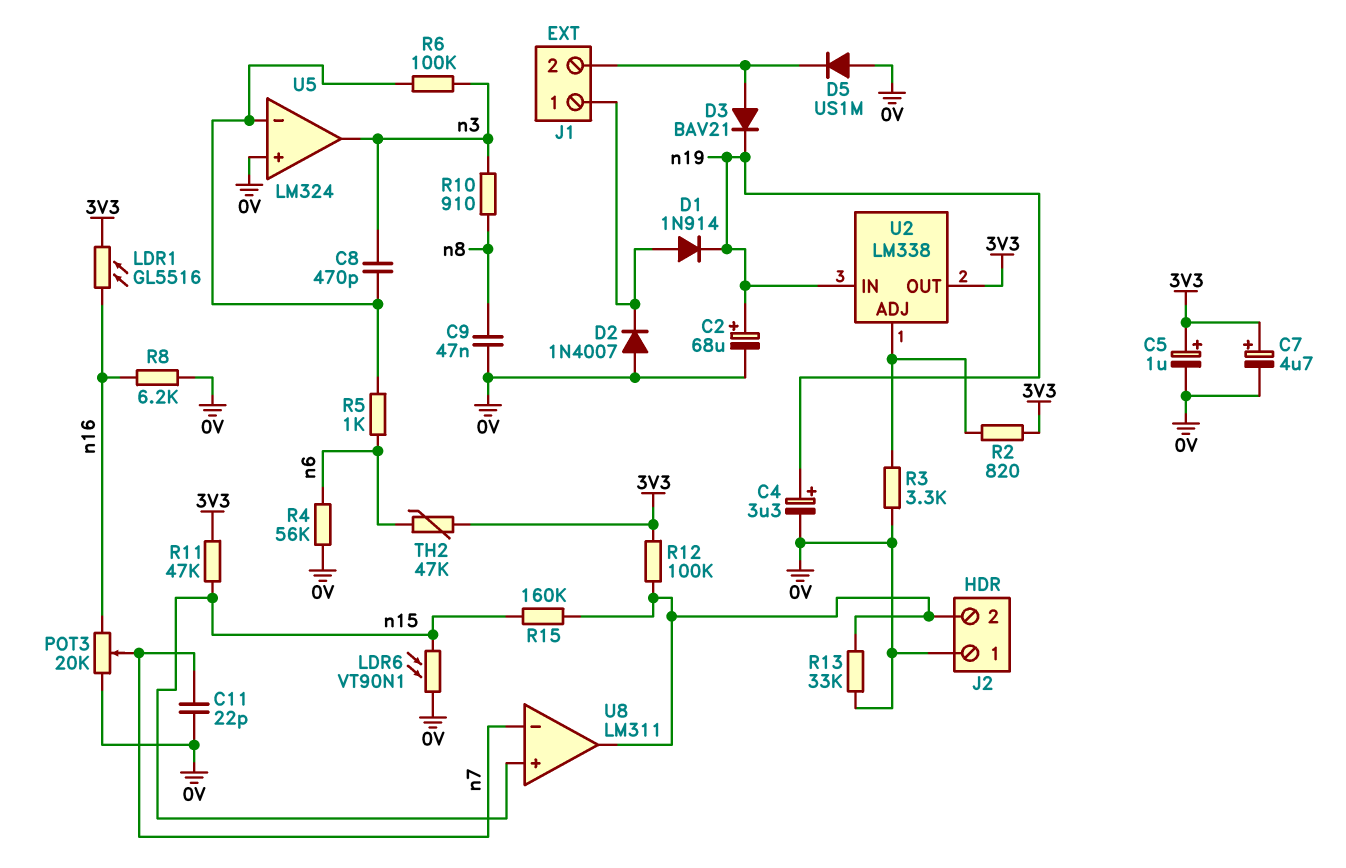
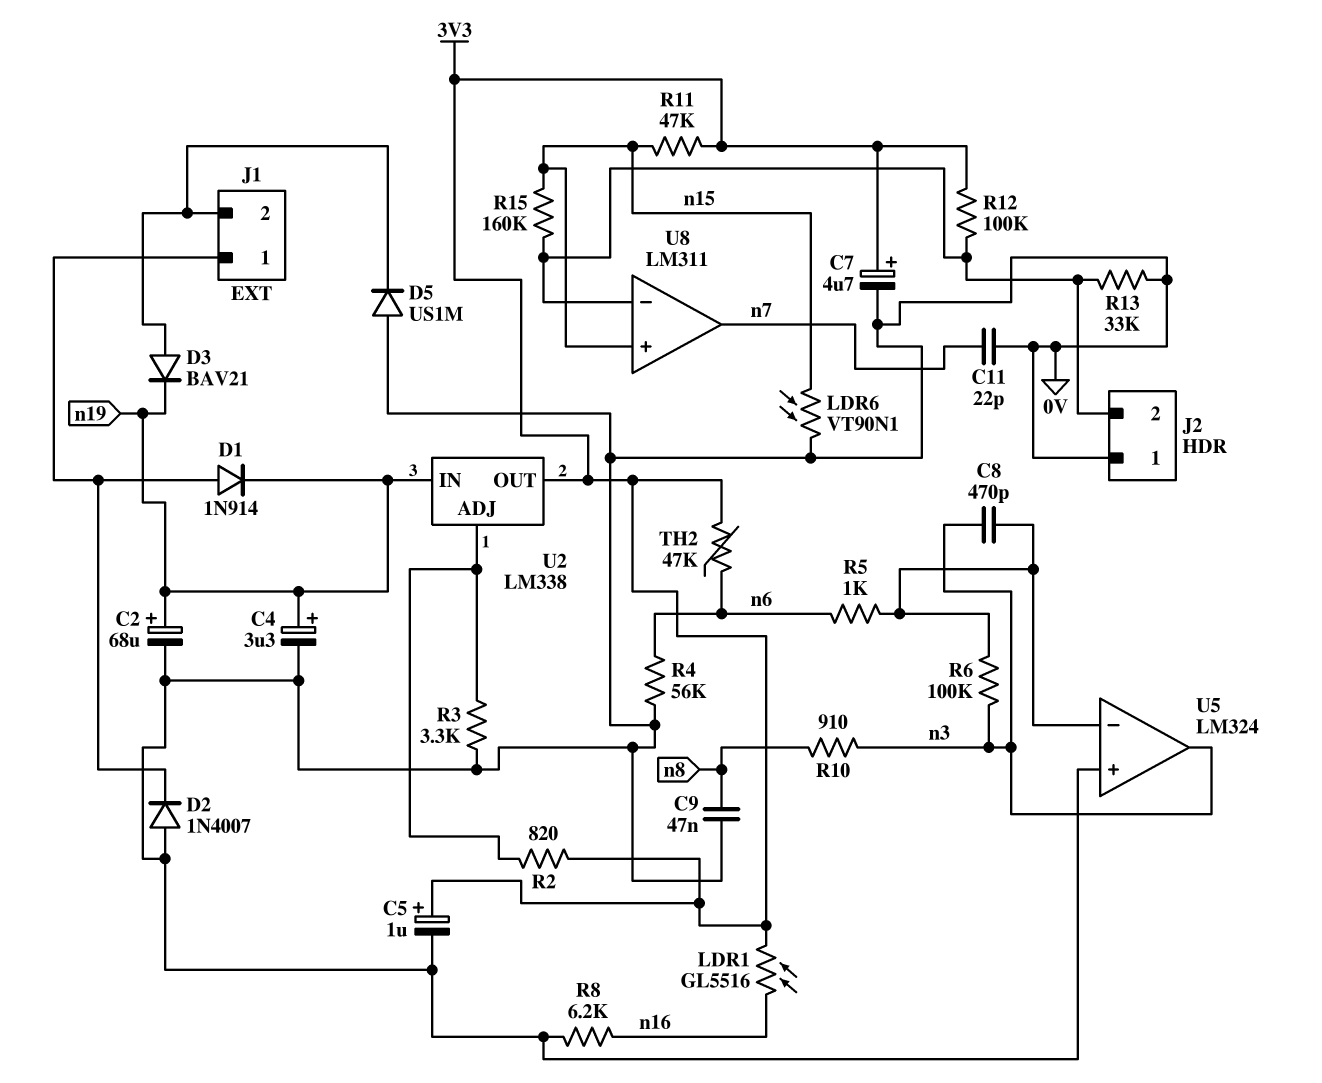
POT3: 20k (0V, n16, wiper n7) -> none
U8 pin in-: n7 -> J2/2
U8 pin out: J2/2 -> n7

